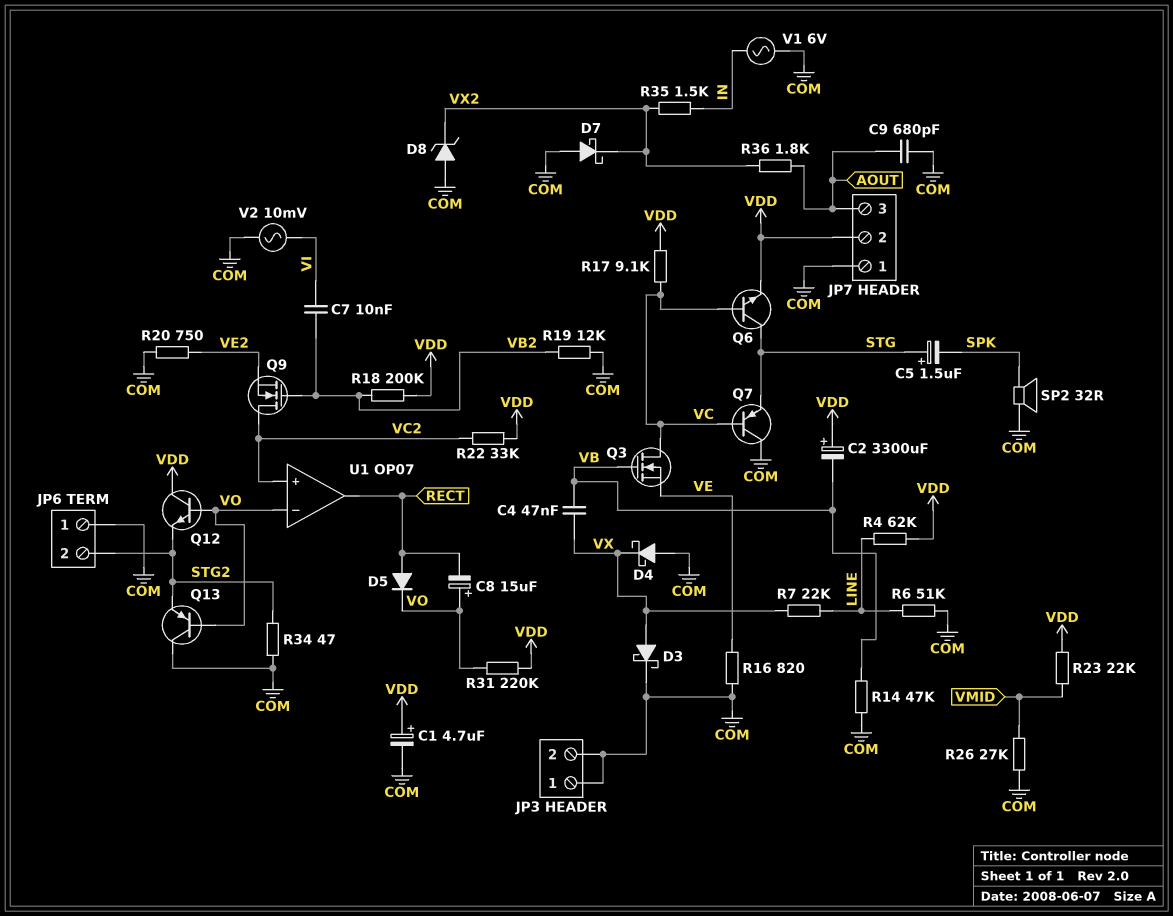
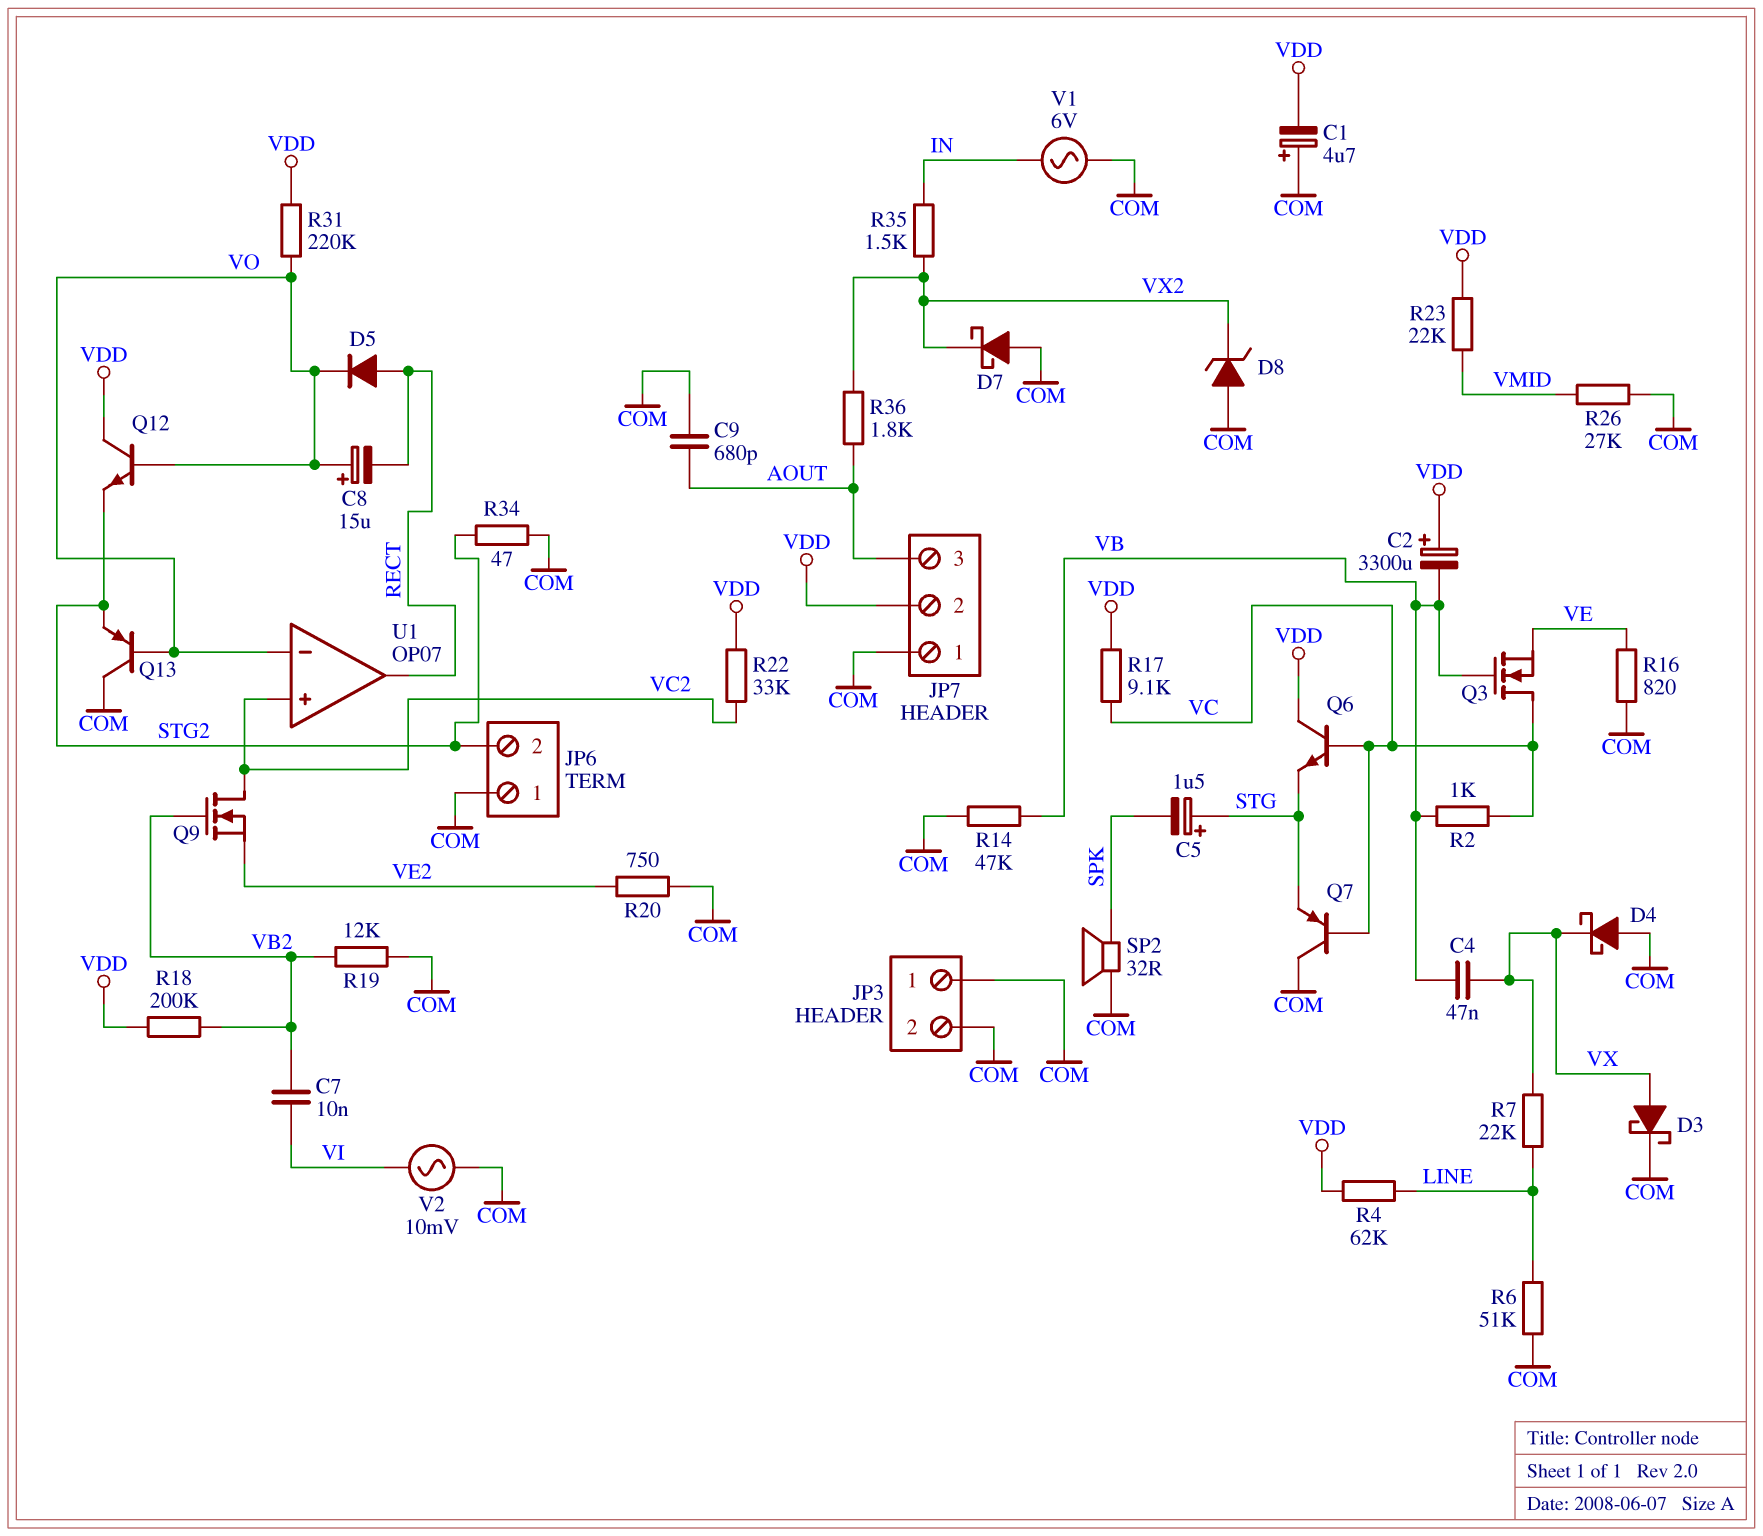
C1: 4.7uF (plus VDD, minus COM) -> 4.7uF (plus COM, minus VDD)
Q6: NPN (B VC, C STG, E VDD) -> NPN (B VC, C VDD, E STG)
R2: none -> 1k (VB, VC)

